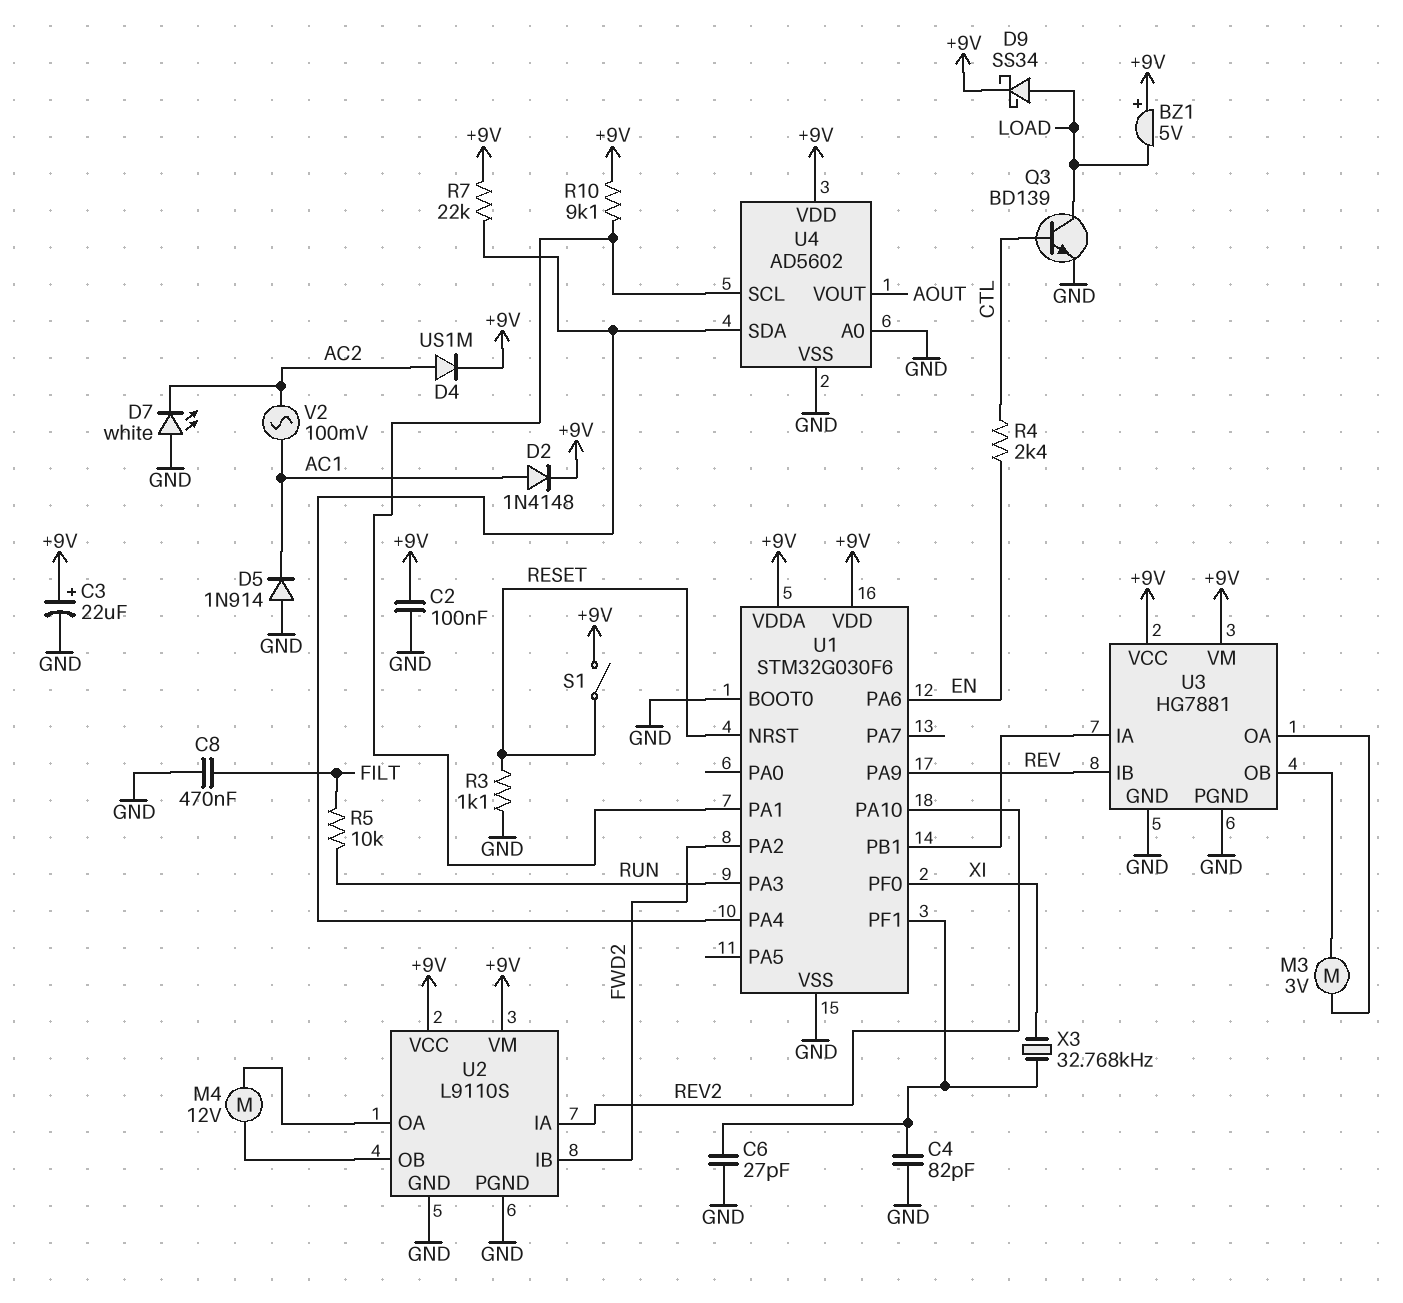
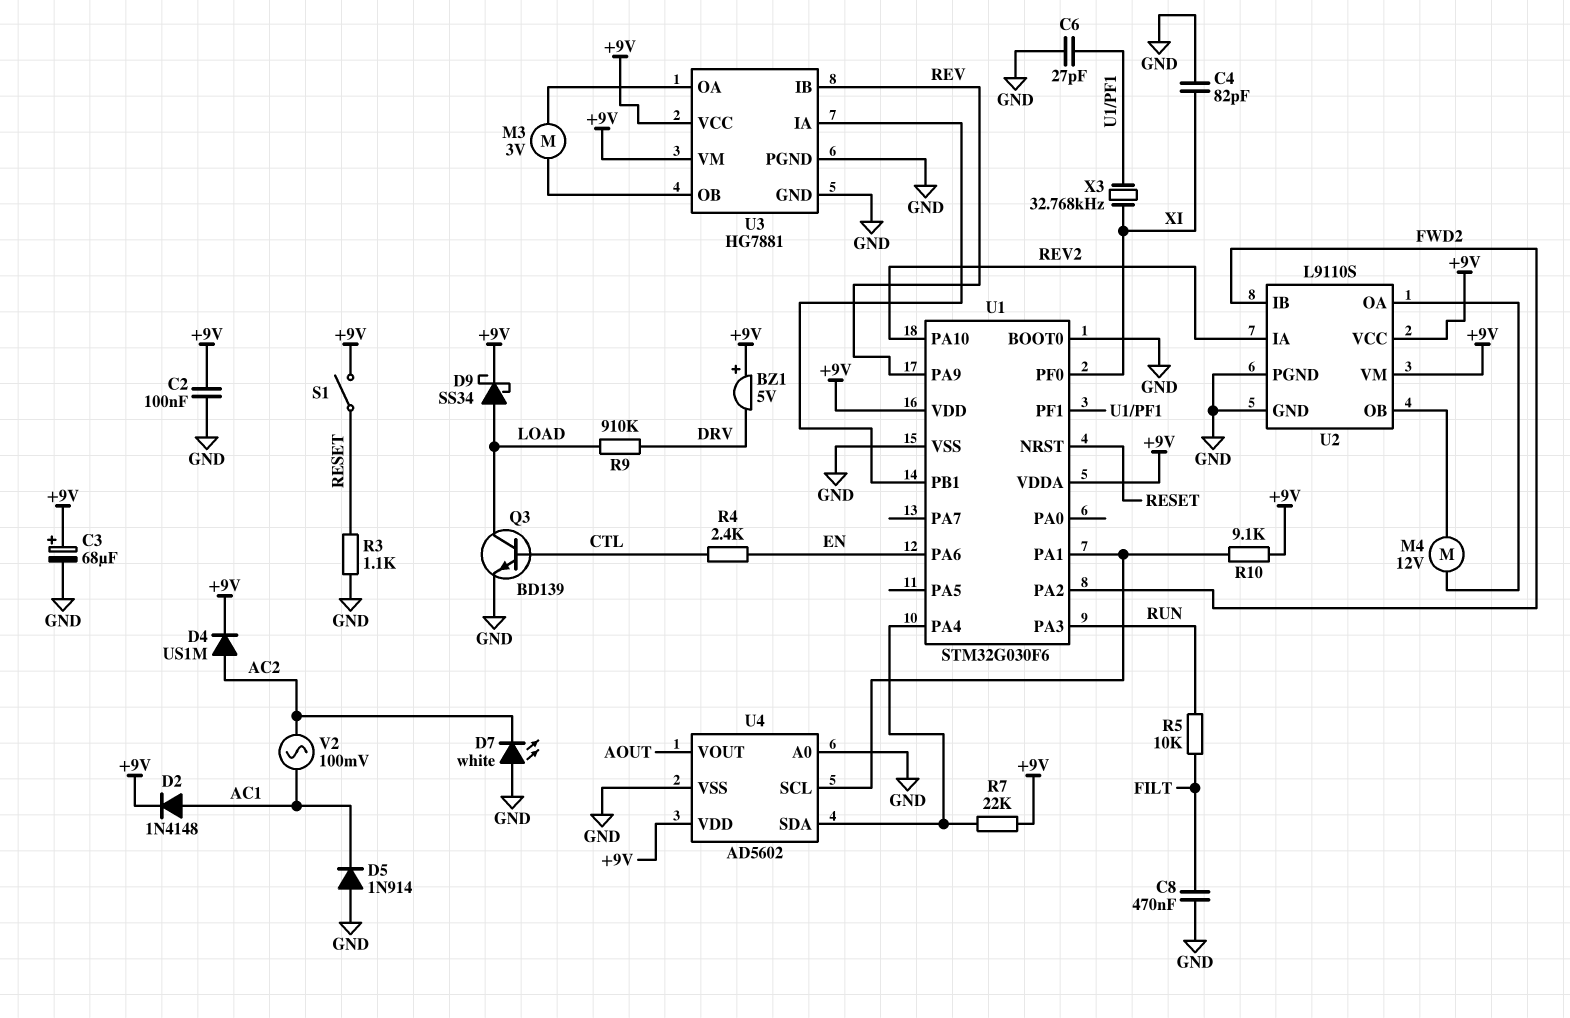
BZ1: buzzer 5V (plus +9V, minus LOAD) -> buzzer 5V (plus +9V, minus DRV)
C3: 22uF (plus +9V, minus GND) -> 68uF (plus +9V, minus GND)
C4: 82pF (GND, U1/PF1) -> 82pF (GND, XI)
R9: none -> 910k (DRV, LOAD)

